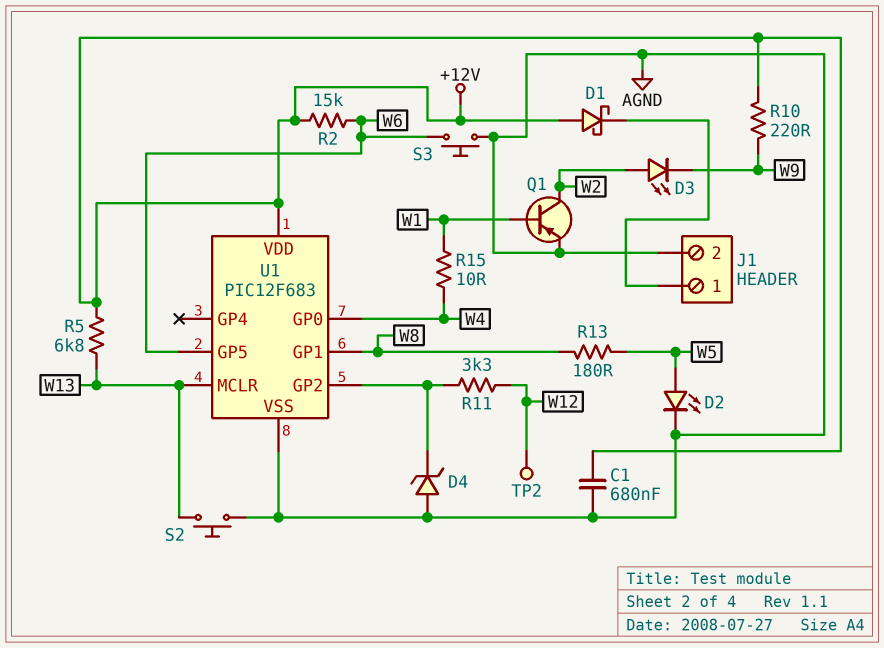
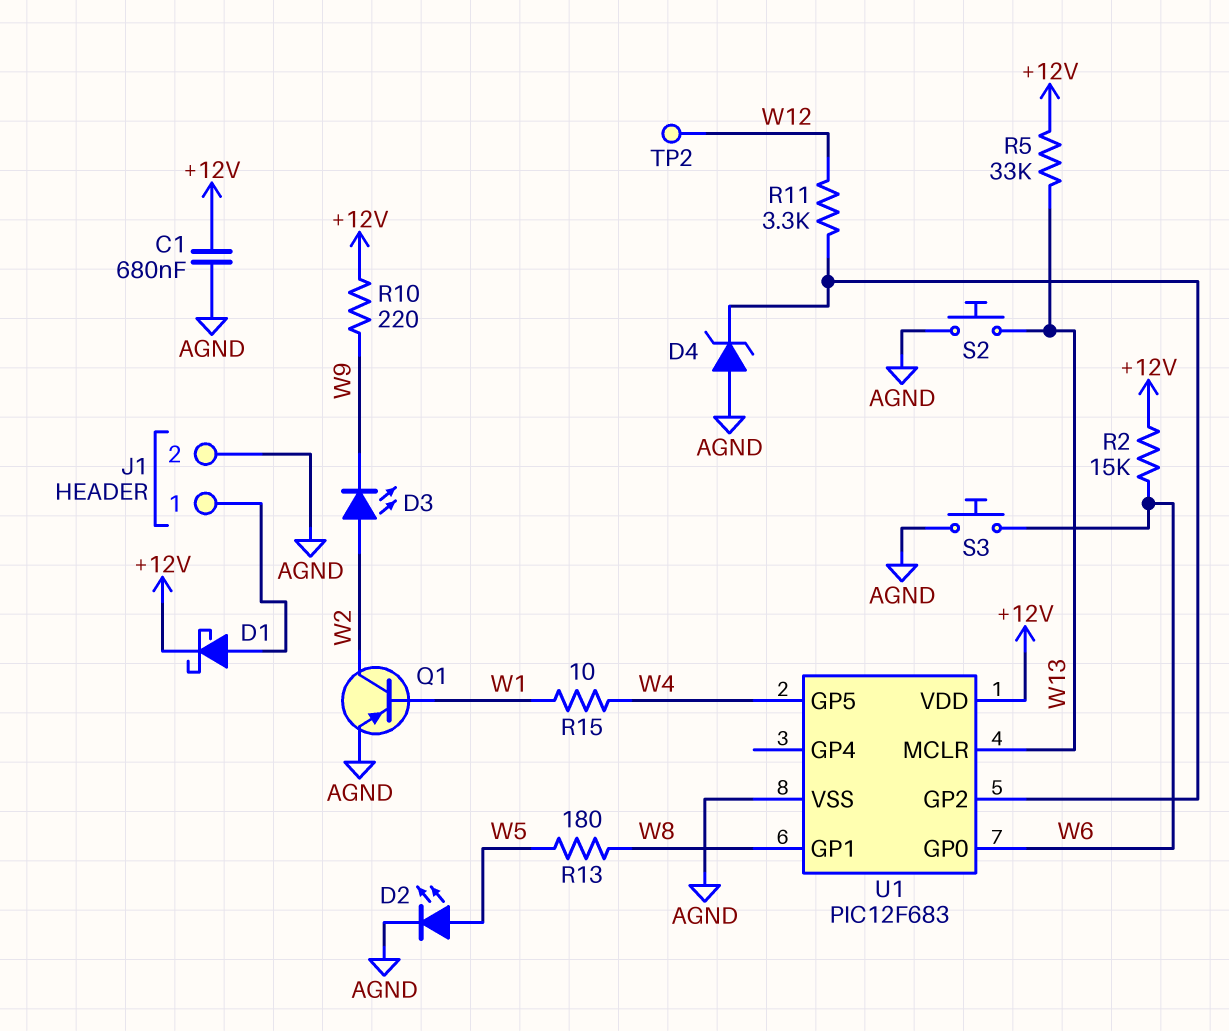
D1: schottky (A +12V, K J1/1) -> schottky (A J1/1, K +12V)
R5: 6.8k (+12V, W13) -> 33k (+12V, W13)
U1 pin GP0: W4 -> W6
U1 pin GP5: W6 -> W4

